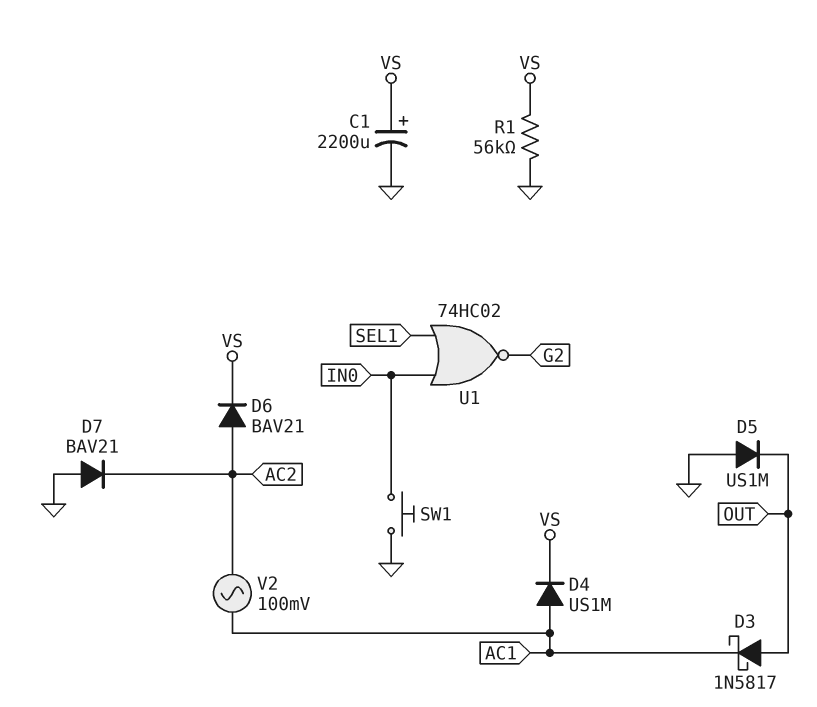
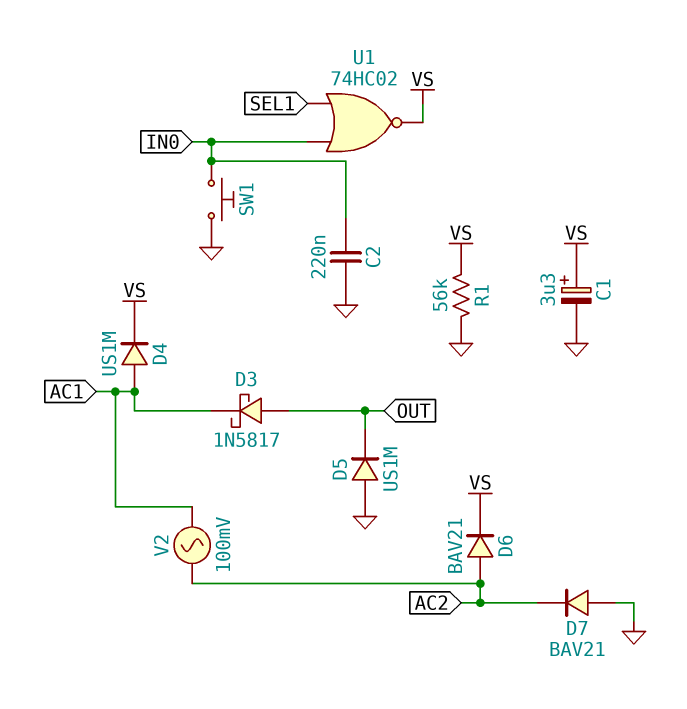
C1: 2200uF (plus VS, minus GND) -> 3.3uF (plus VS, minus GND)
C2: none -> 220nF (GND, IN0)
U1: NOR 74HC02 (in IN0, in SEL1, out G2) -> NOR 74HC02 (in IN0, in SEL1, out VS)

